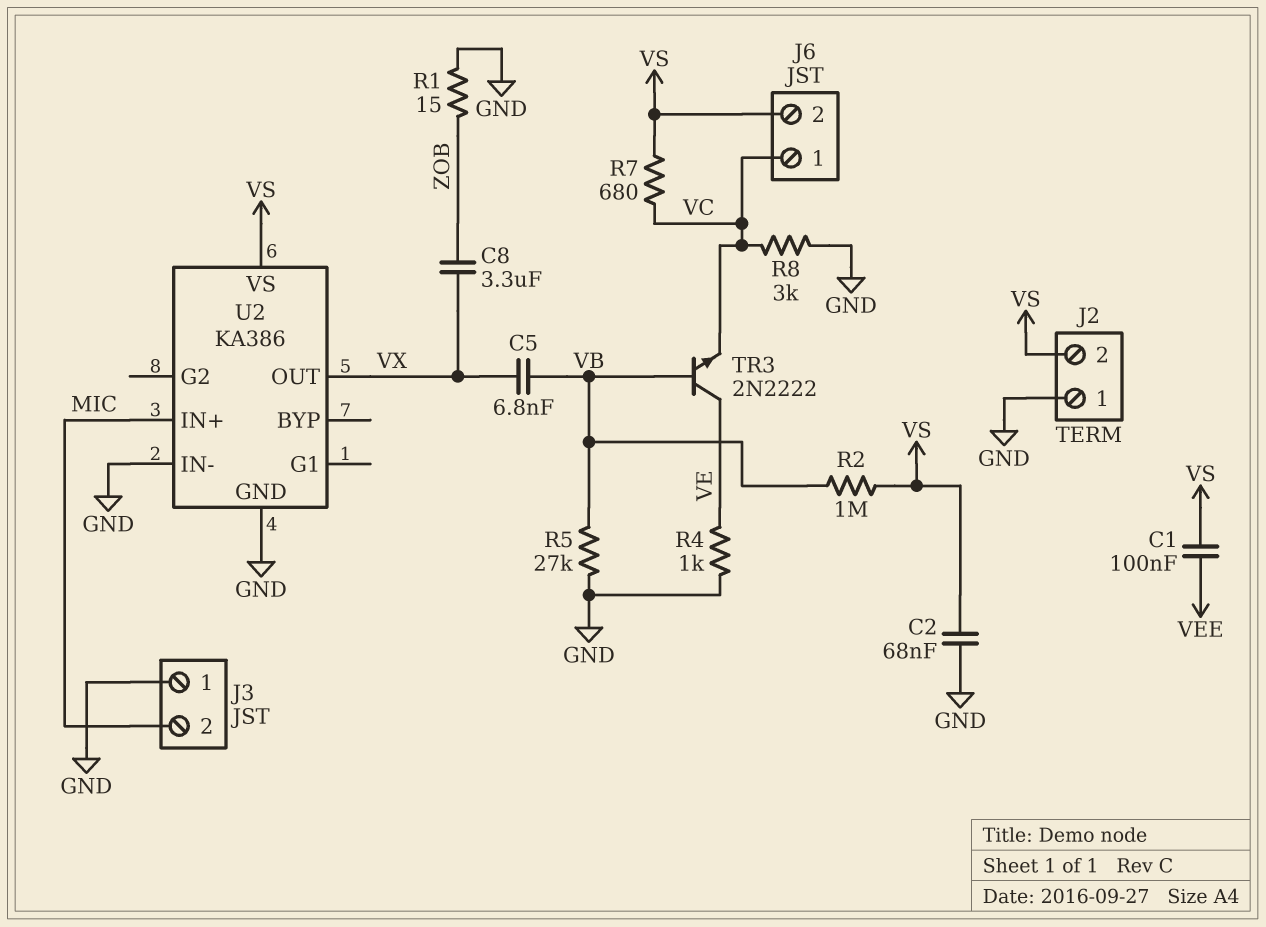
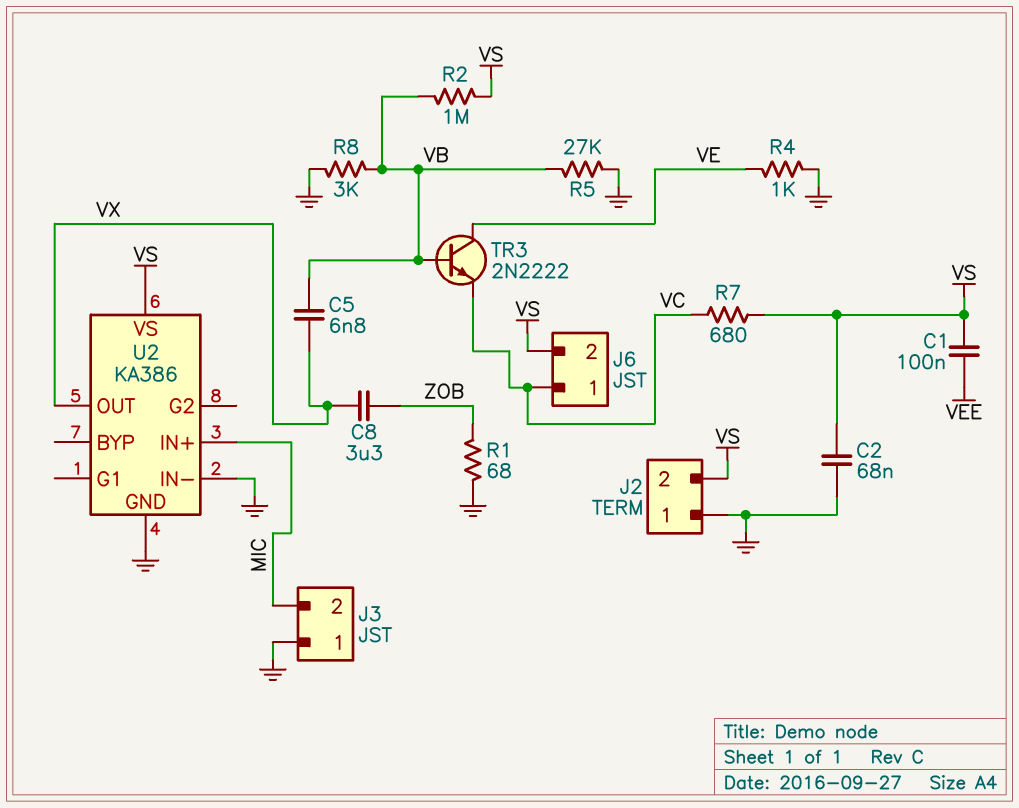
R1: 15 (GND, ZOB) -> 68 (GND, ZOB)
R8: 3k (GND, VC) -> 3k (GND, VB)

